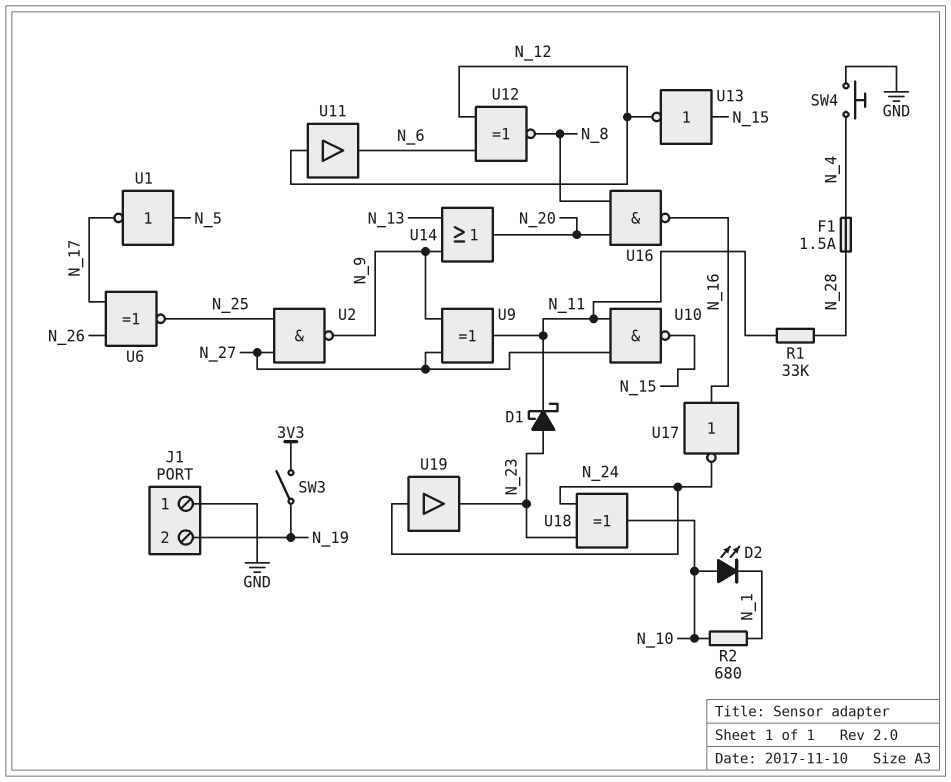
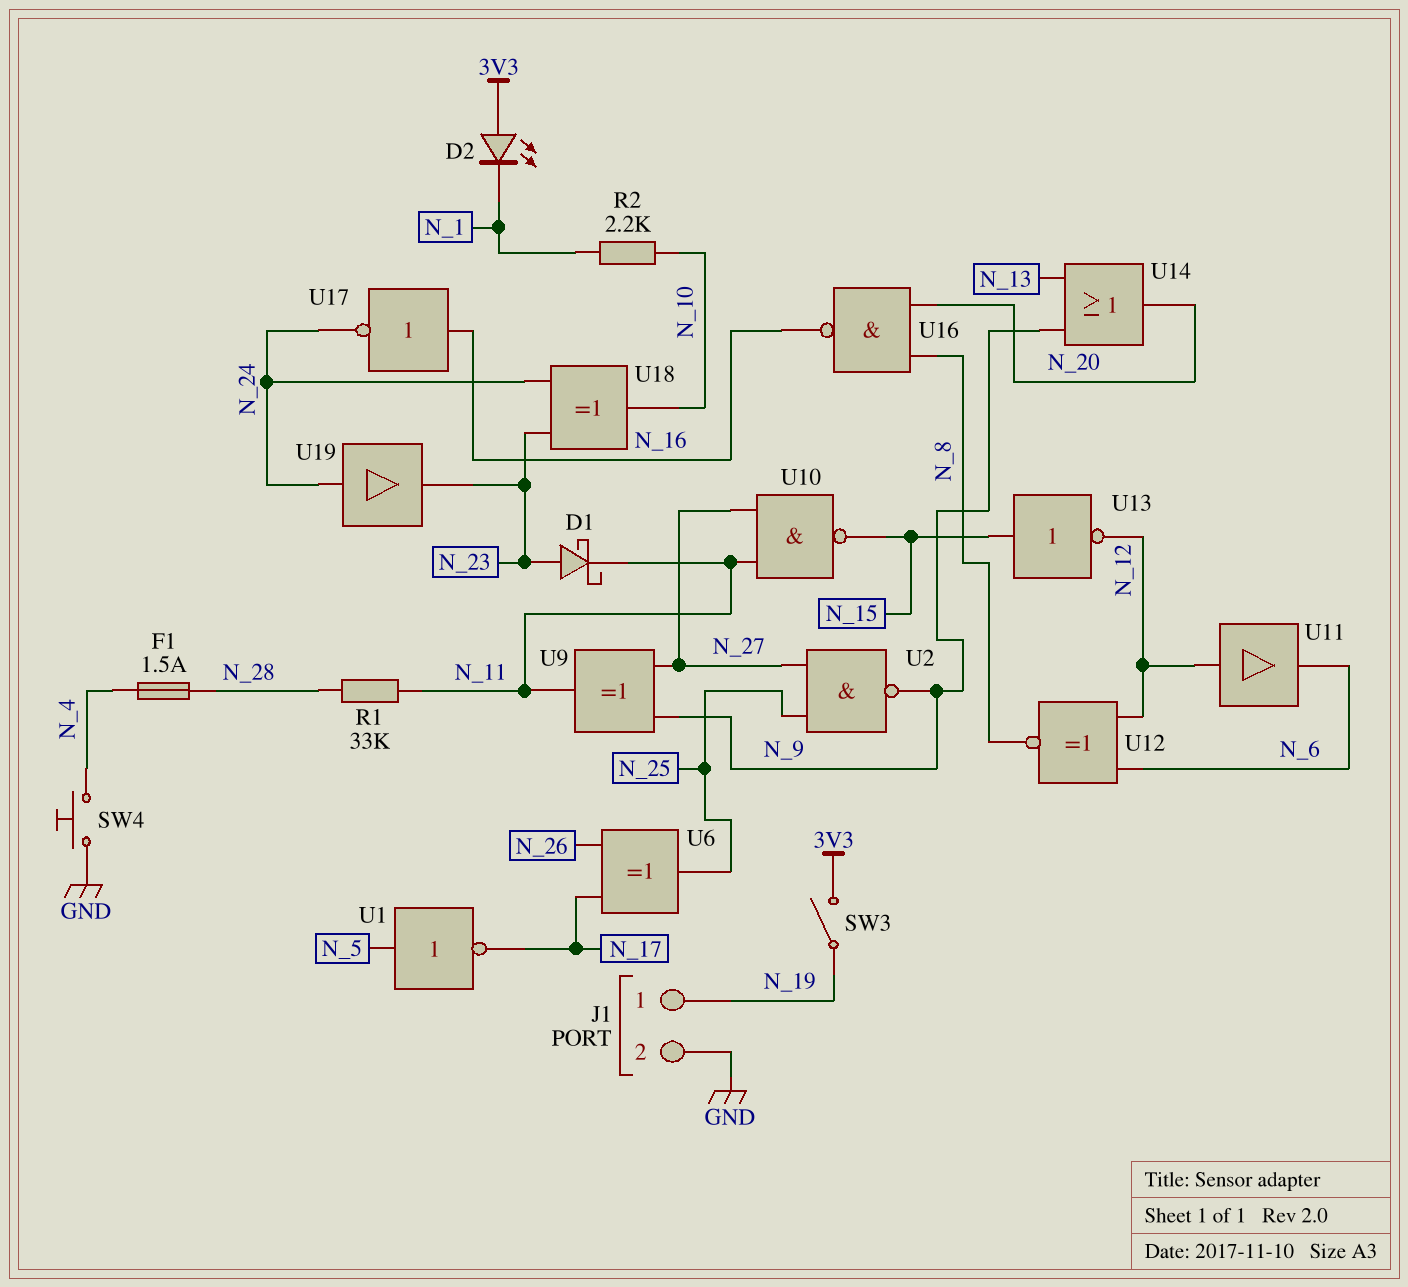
D2: LED (A N_10, K N_1) -> LED (A 3V3, K N_1)
J1 pin 1: GND -> N_19
J1 pin 2: N_19 -> GND
R2: 680 (N_1, N_10) -> 2.2k (N_1, N_10)
U6: XNOR (in N_17, in N_26, out N_25) -> XOR (in N_17, in N_26, out N_25)

